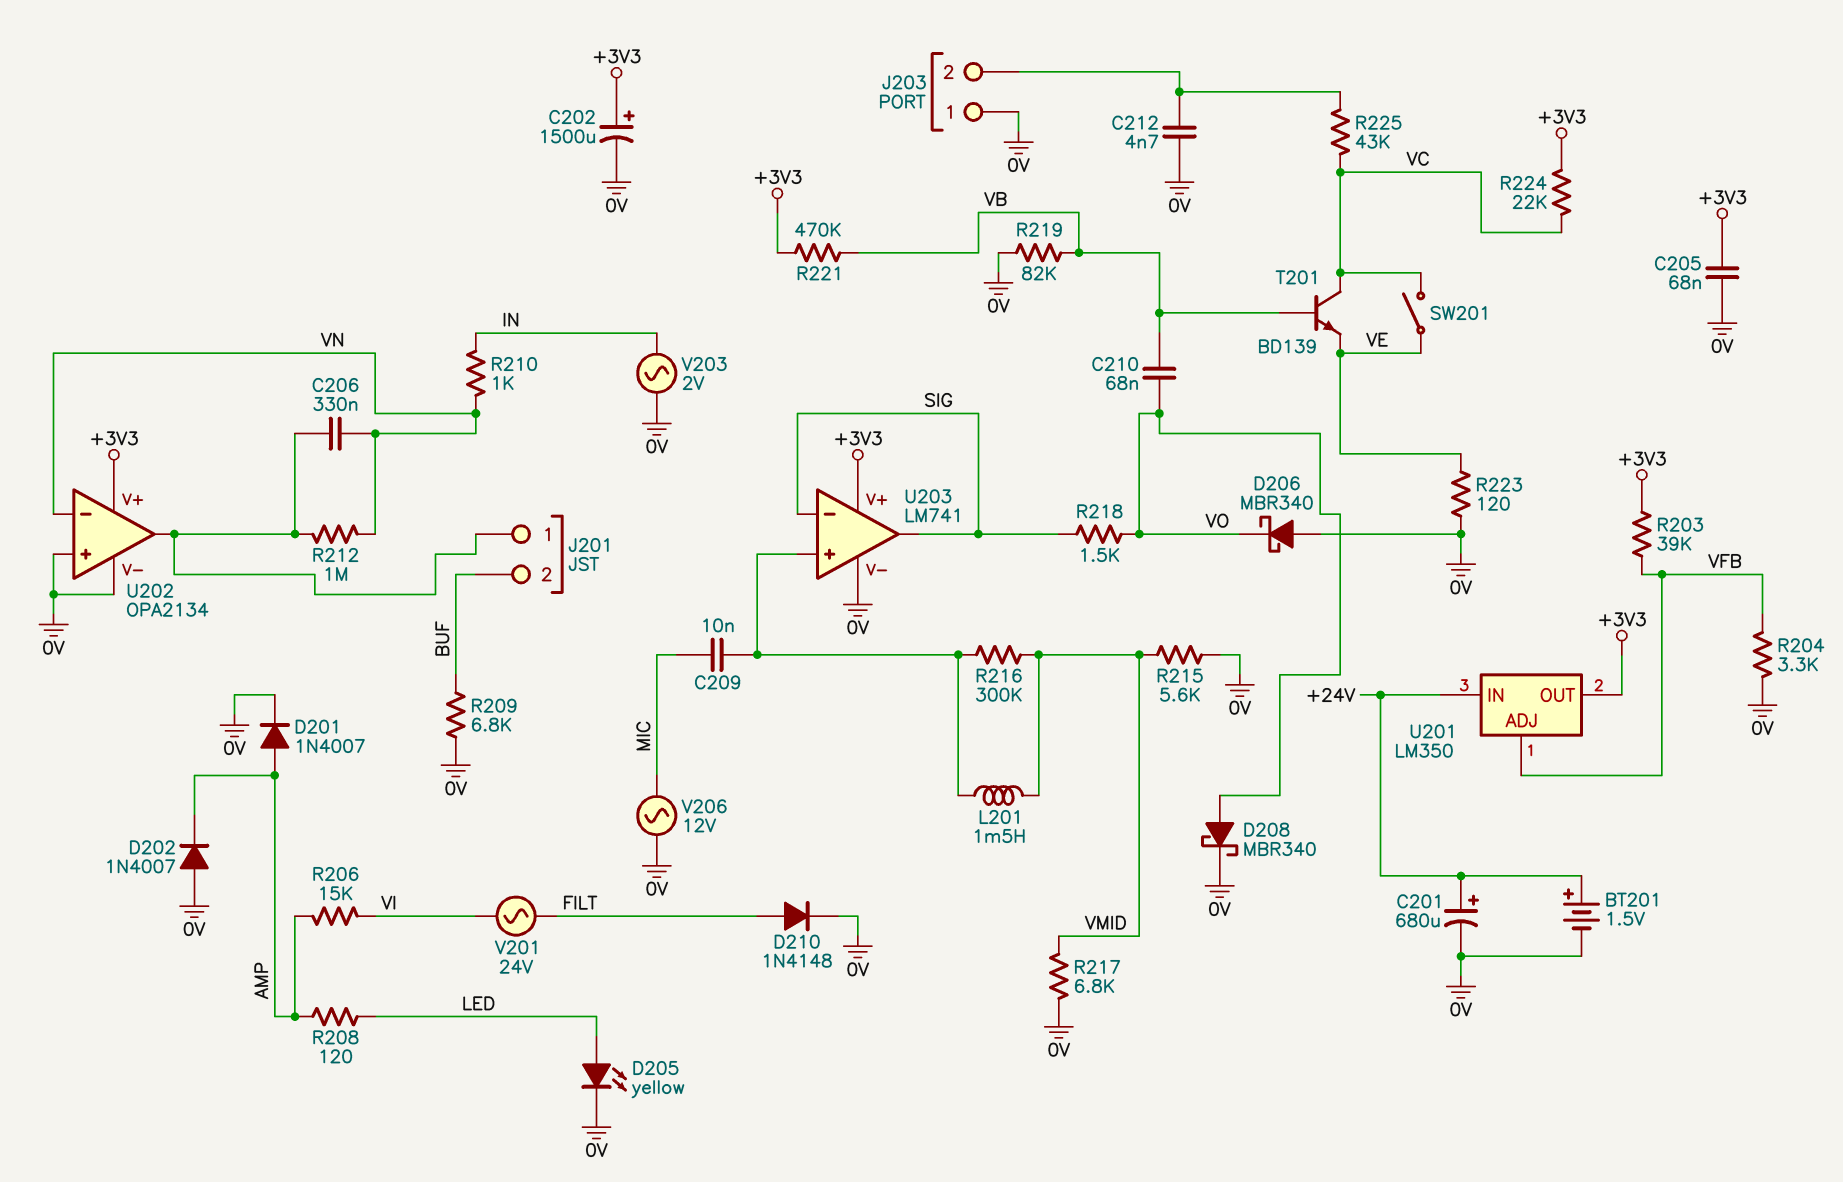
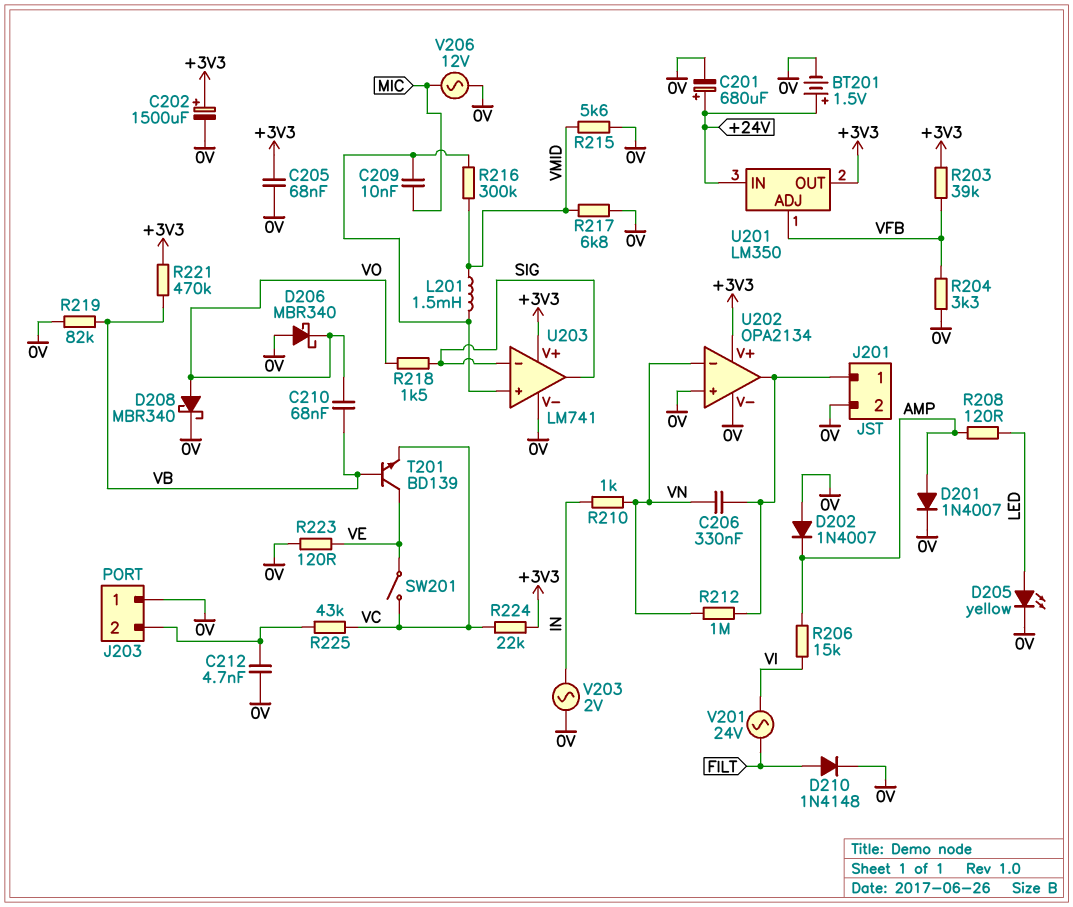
J201 pin 2: BUF -> 0V
R209: 6.8k (0V, BUF) -> none
T201: NPN BD139 (B VB, C VC, E VE) -> NPN BD139 (B VB, C VE, E VC)

